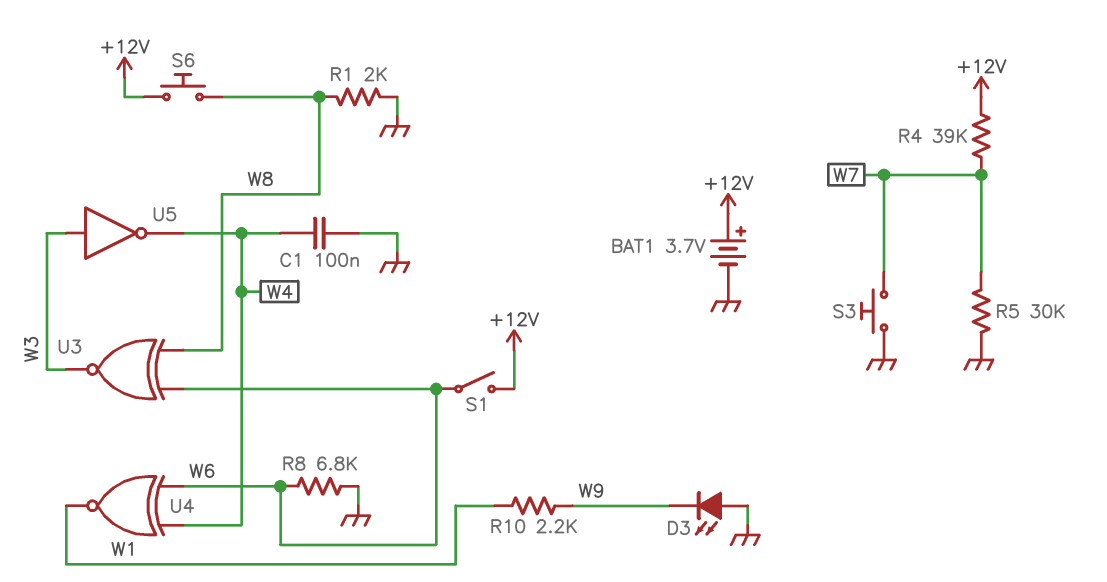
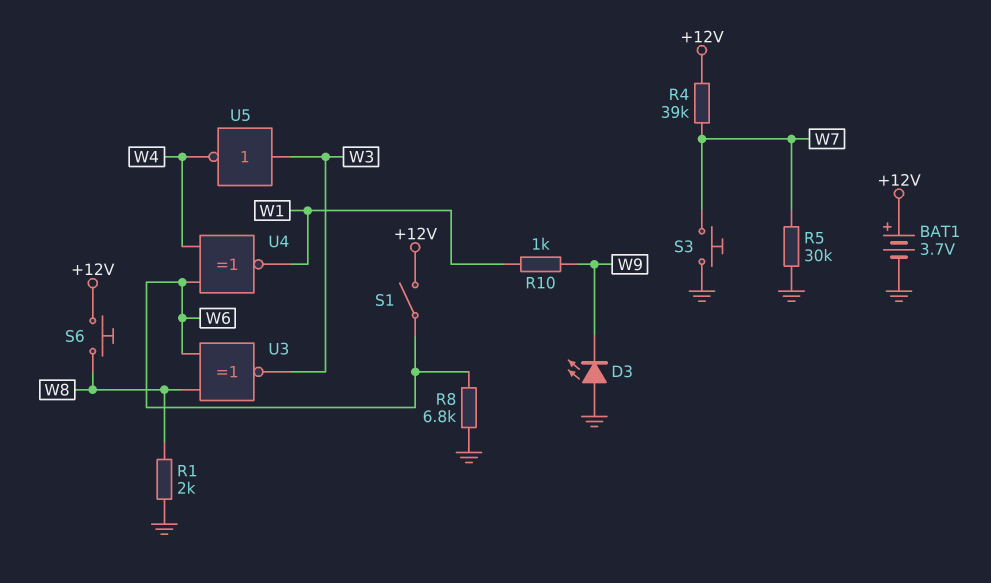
C1: 100nF (GND, W4) -> none
R10: 2.2k (W1, W9) -> 1k (W1, W9)

